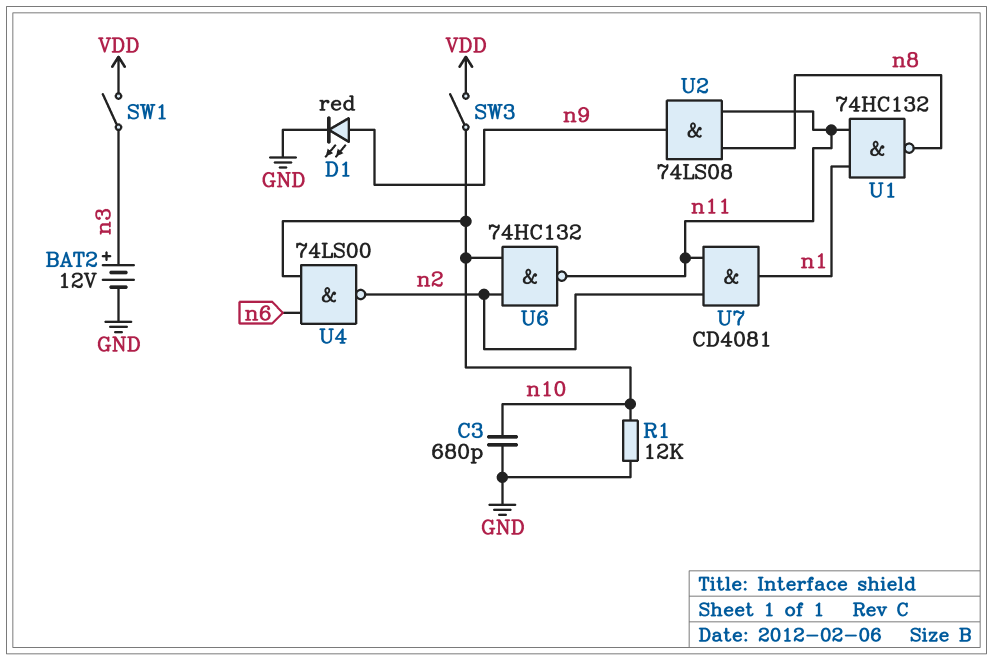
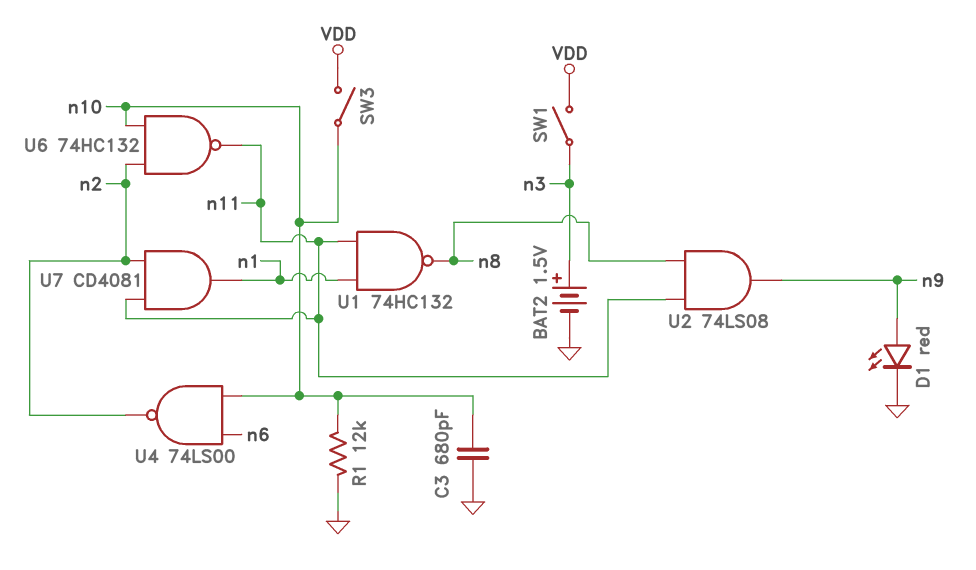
BAT2: 12V (plus n3, minus GND) -> 1.5V (plus n3, minus GND)

